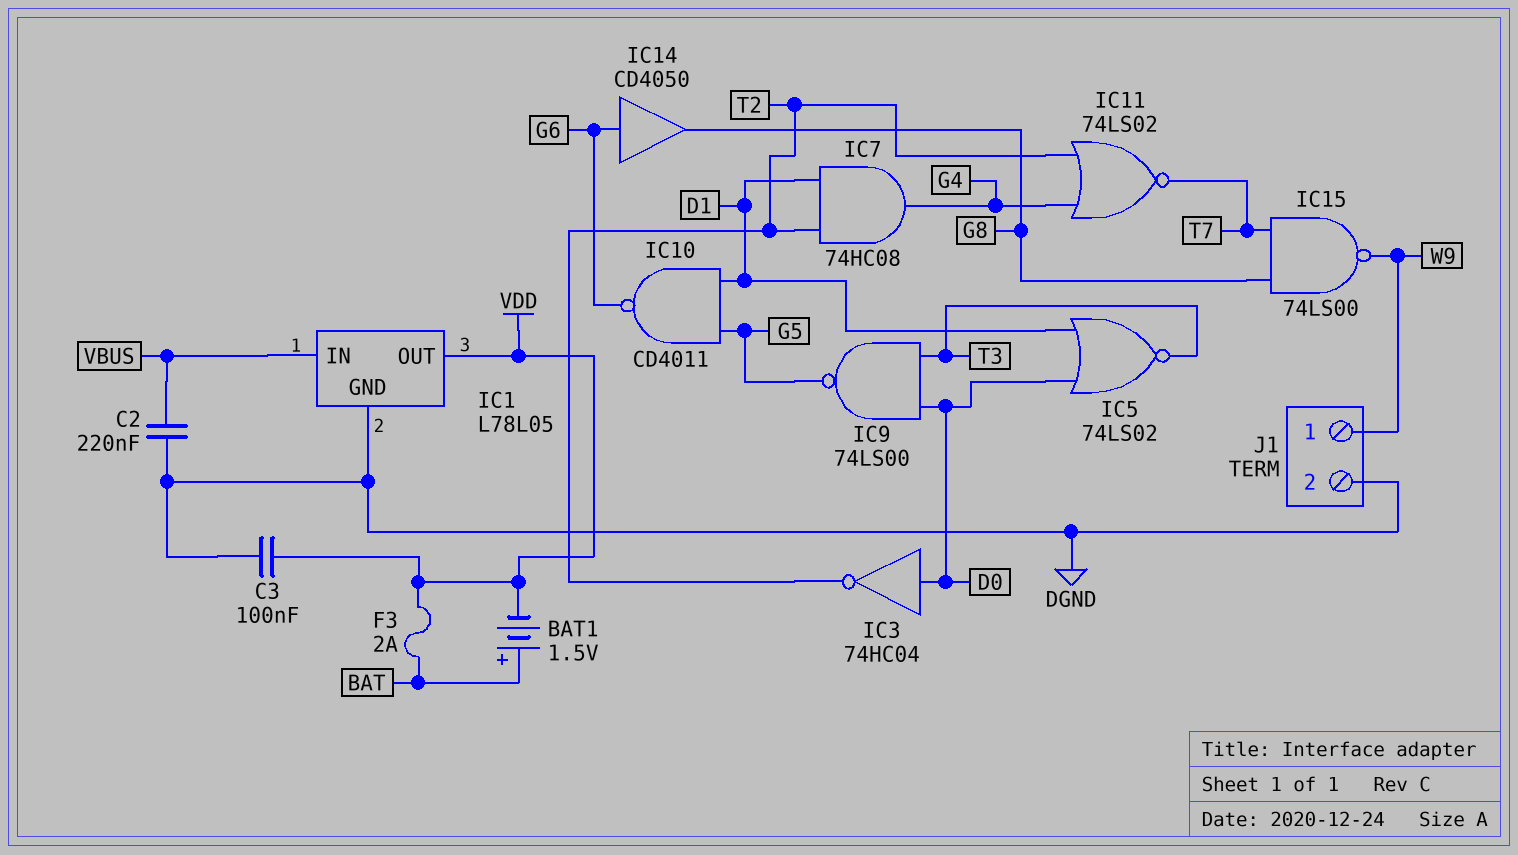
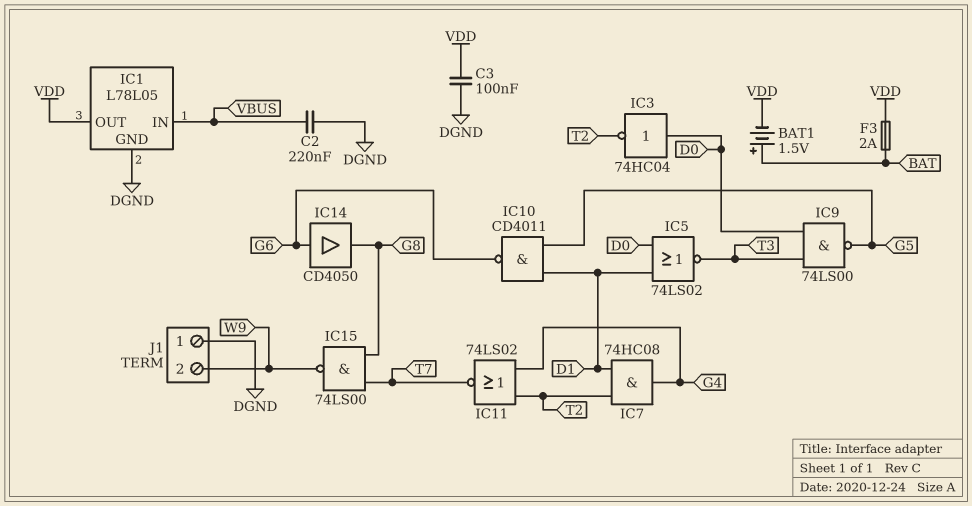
J1 pin 1: W9 -> DGND
J1 pin 2: DGND -> W9

